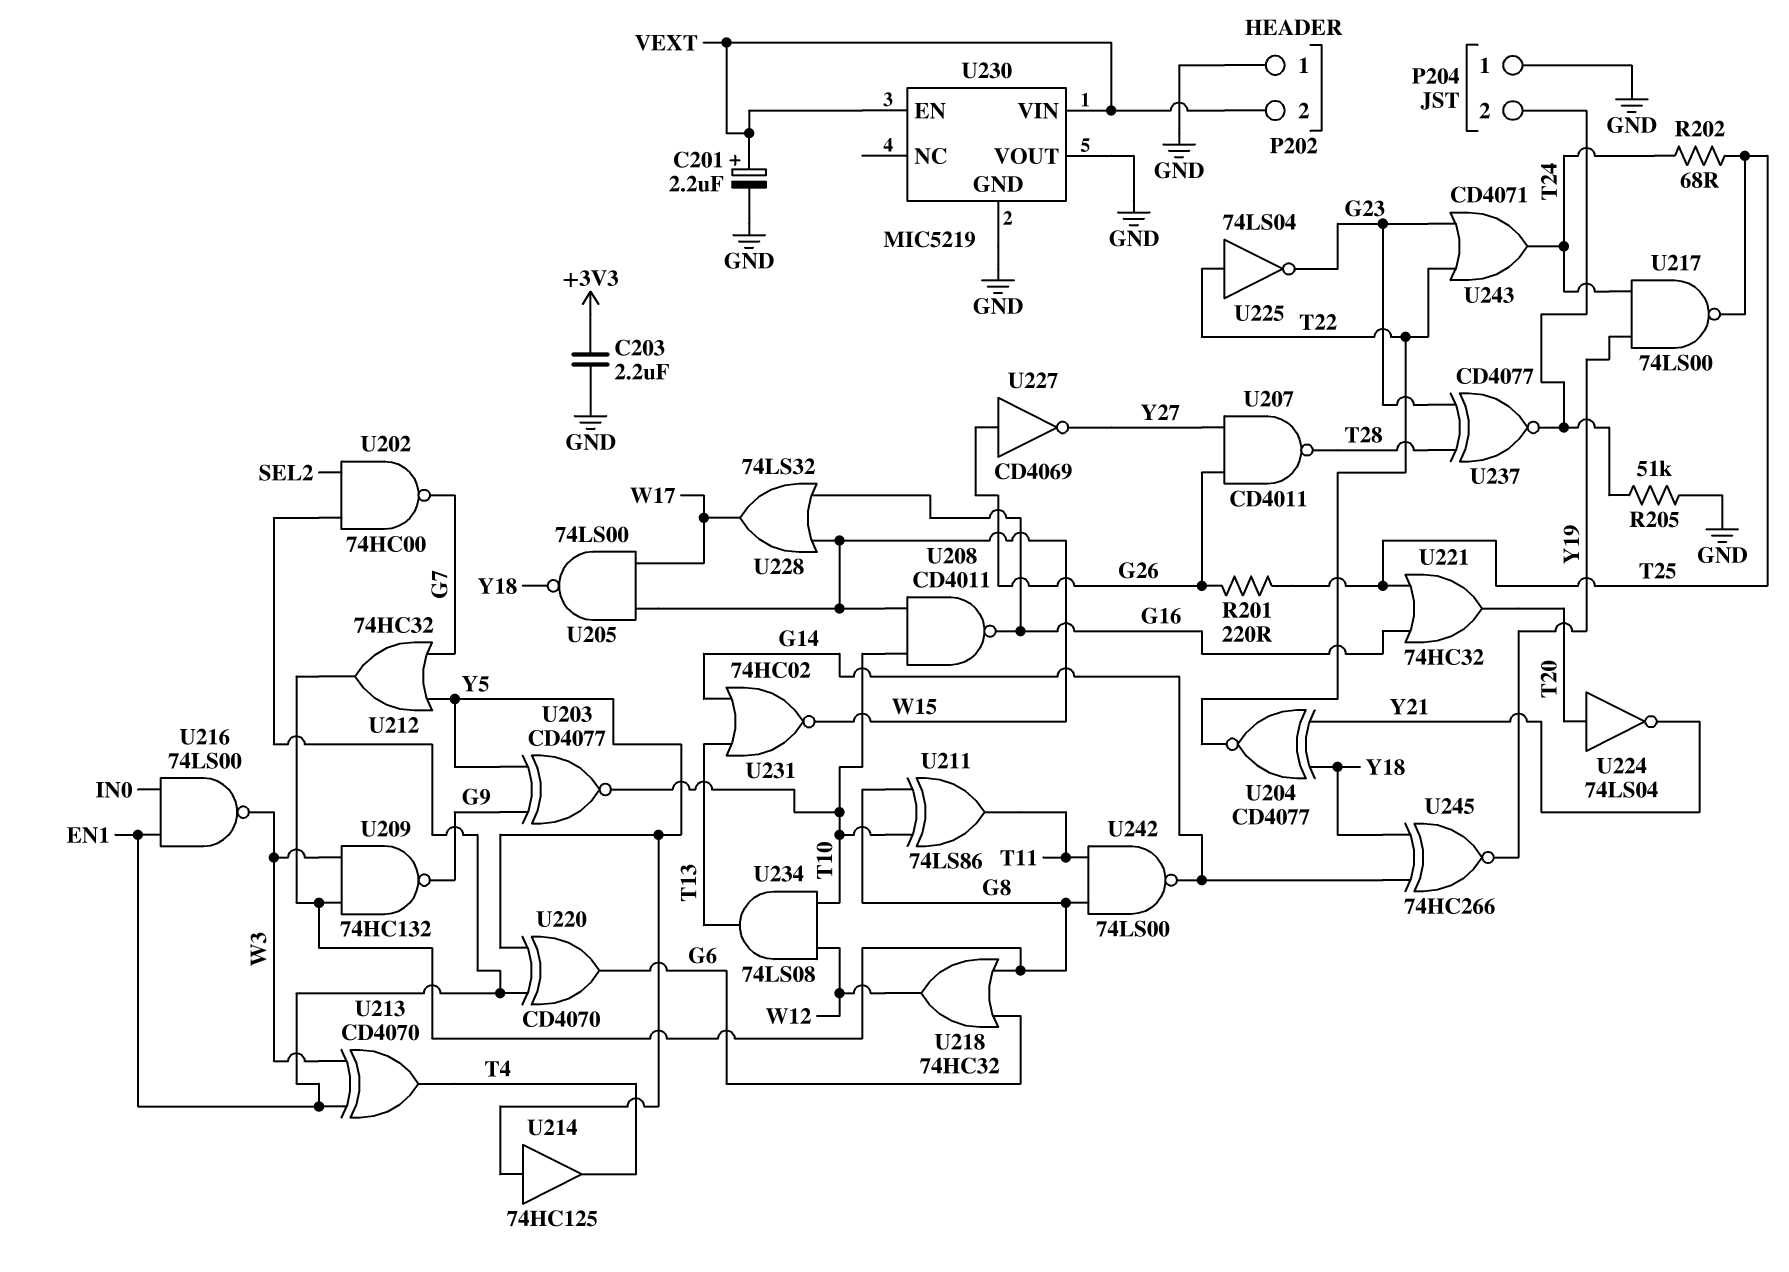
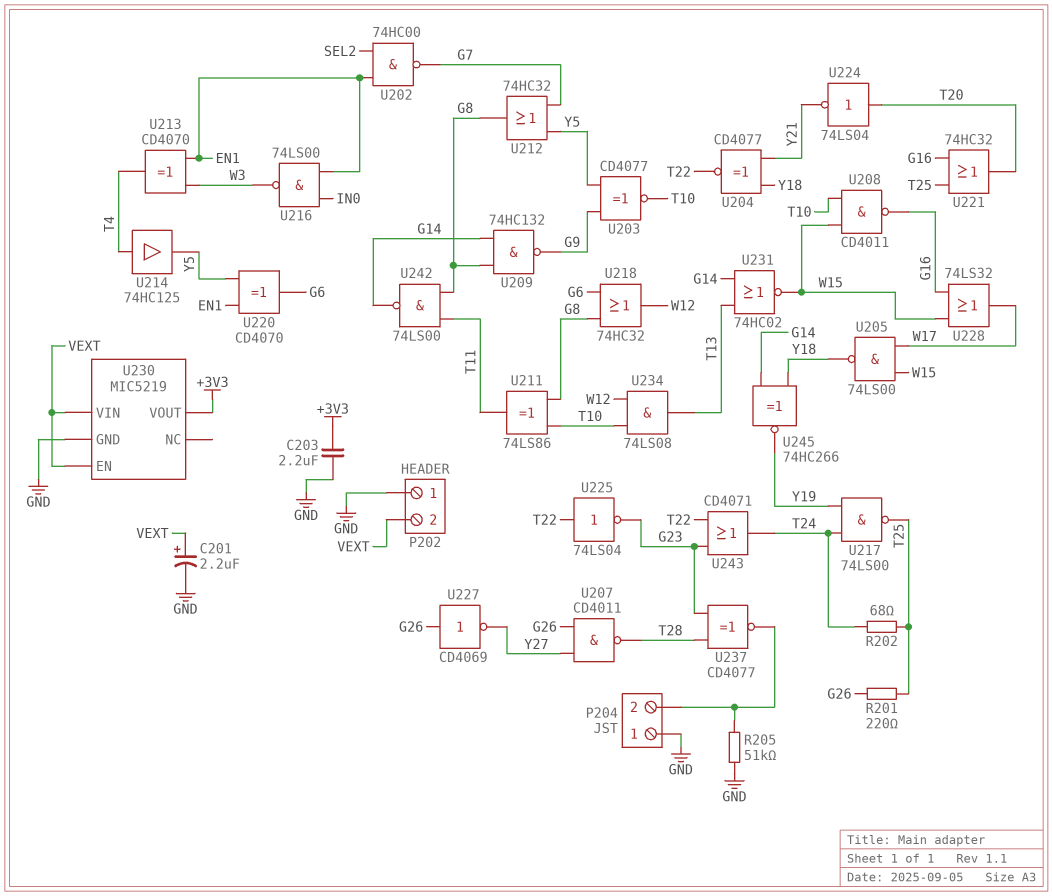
U209: NAND 74HC132 (in G8, in W3, out G9) -> NAND 74HC132 (in G8, in G14, out G9)
U214: buffer 74HC125 (in Y5, out T4) -> buffer 74HC125 (in T4, out Y5)
U230 pin VOUT: GND -> +3V3

